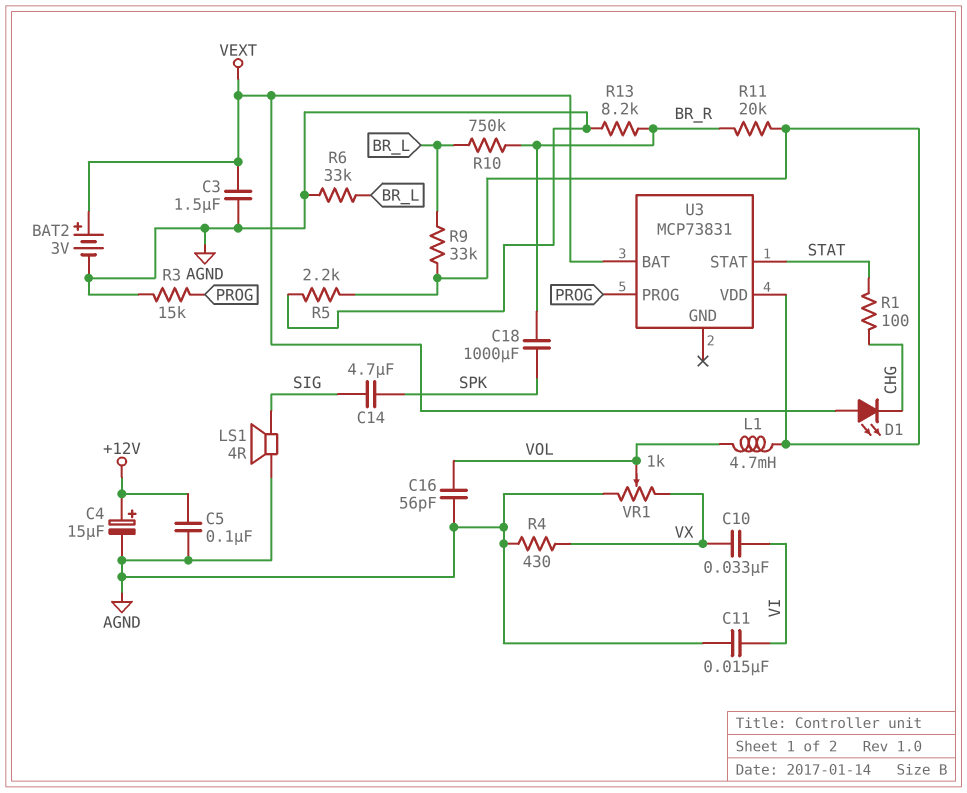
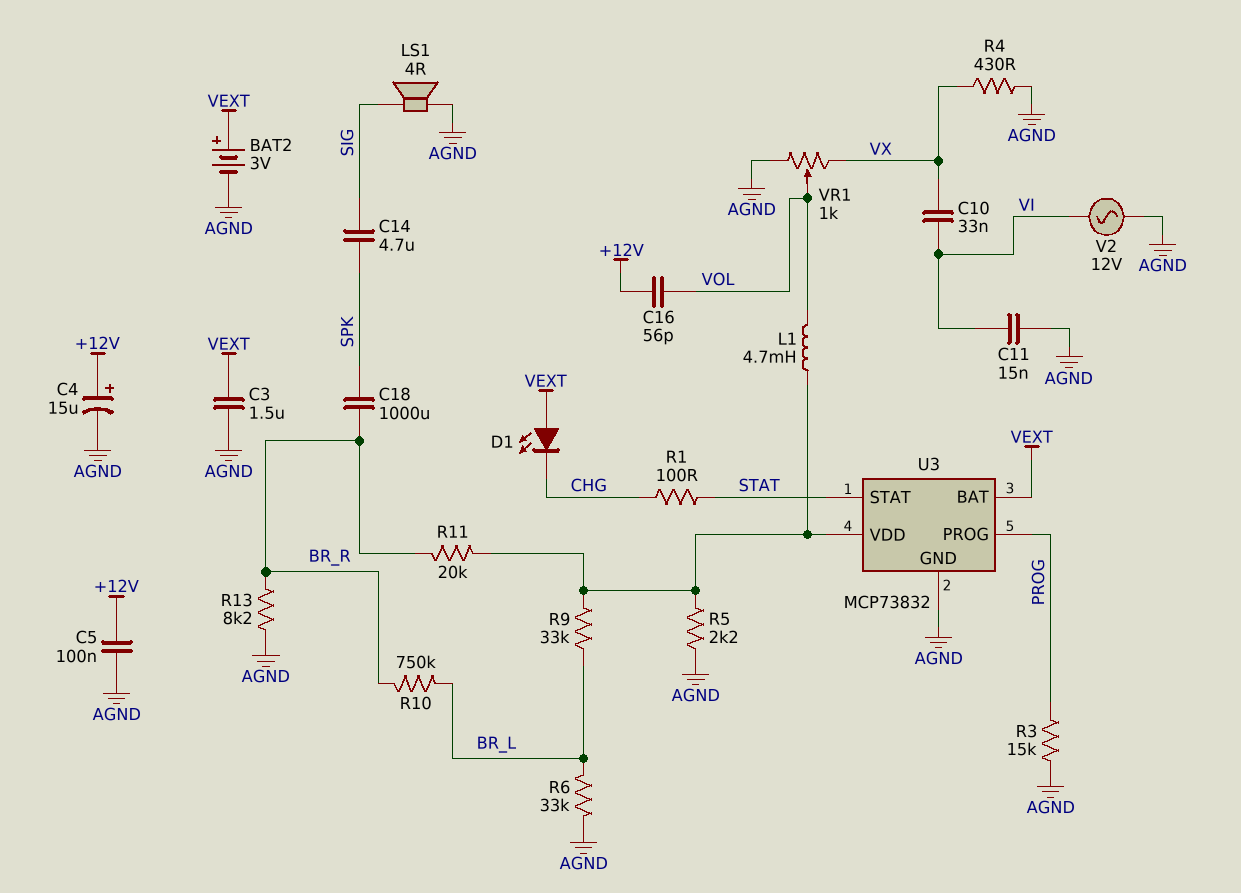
C16: 56pF (AGND, VOL) -> 56pF (+12V, VOL)
U3: MCP73831 -> MCP73832
U3 pin GND: none -> AGND
V2: none -> AC 12V (AGND, VI)

